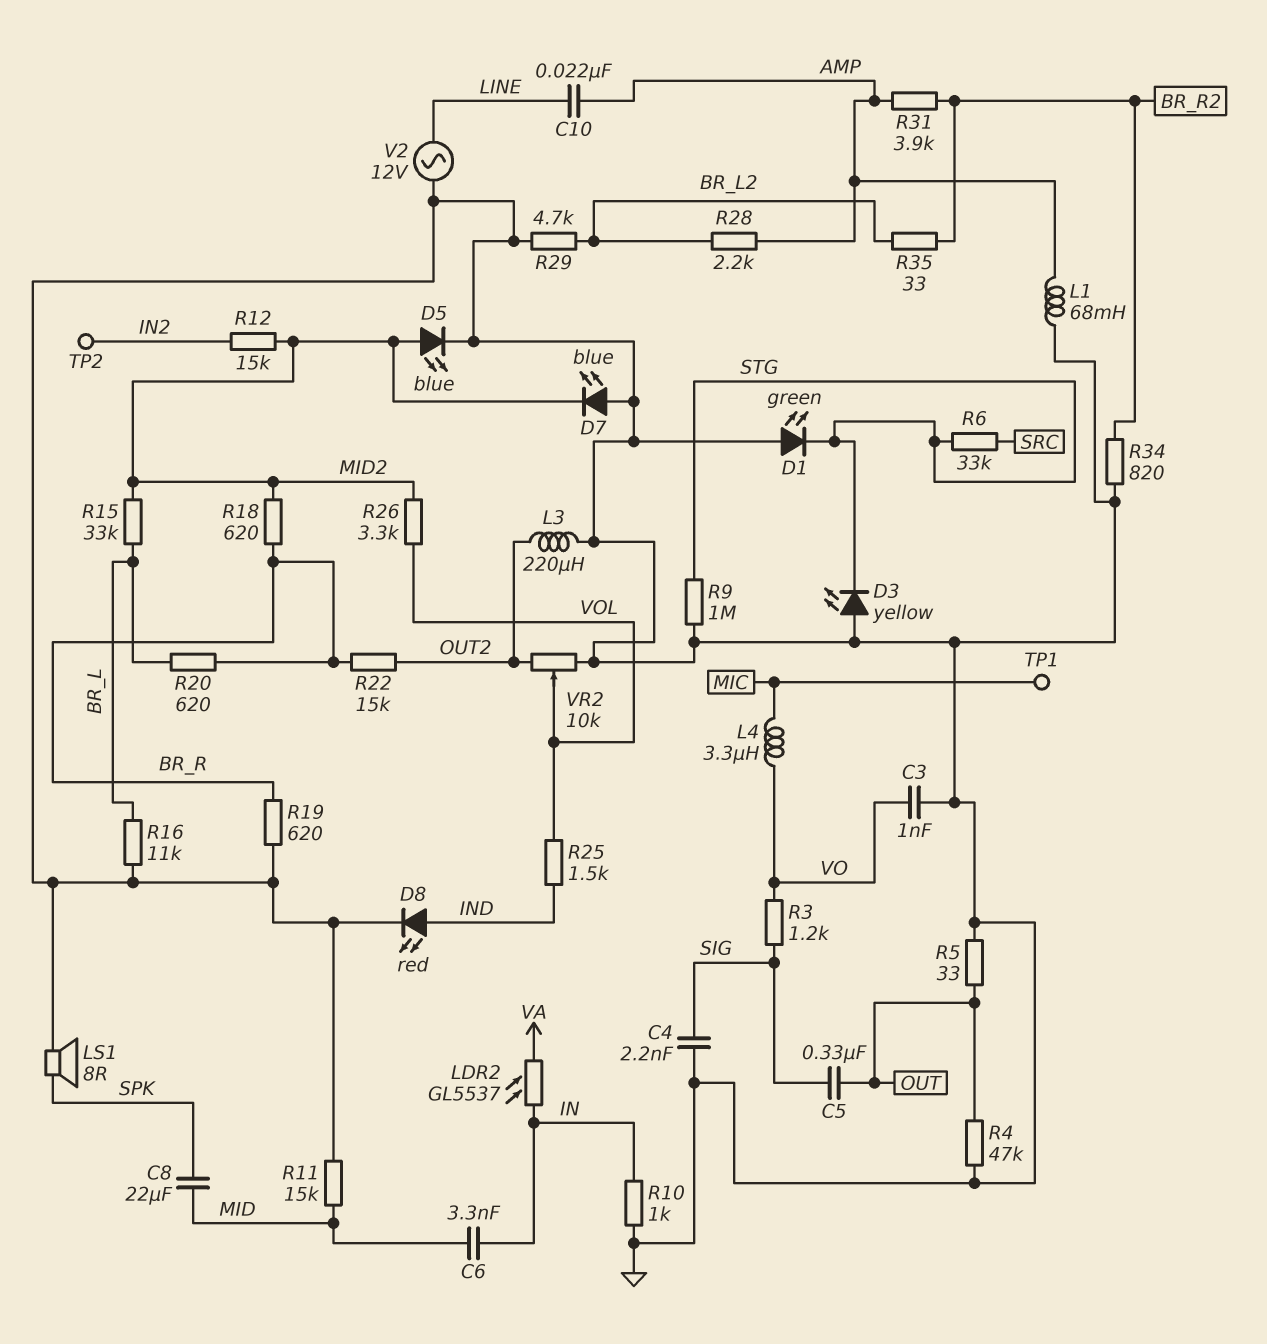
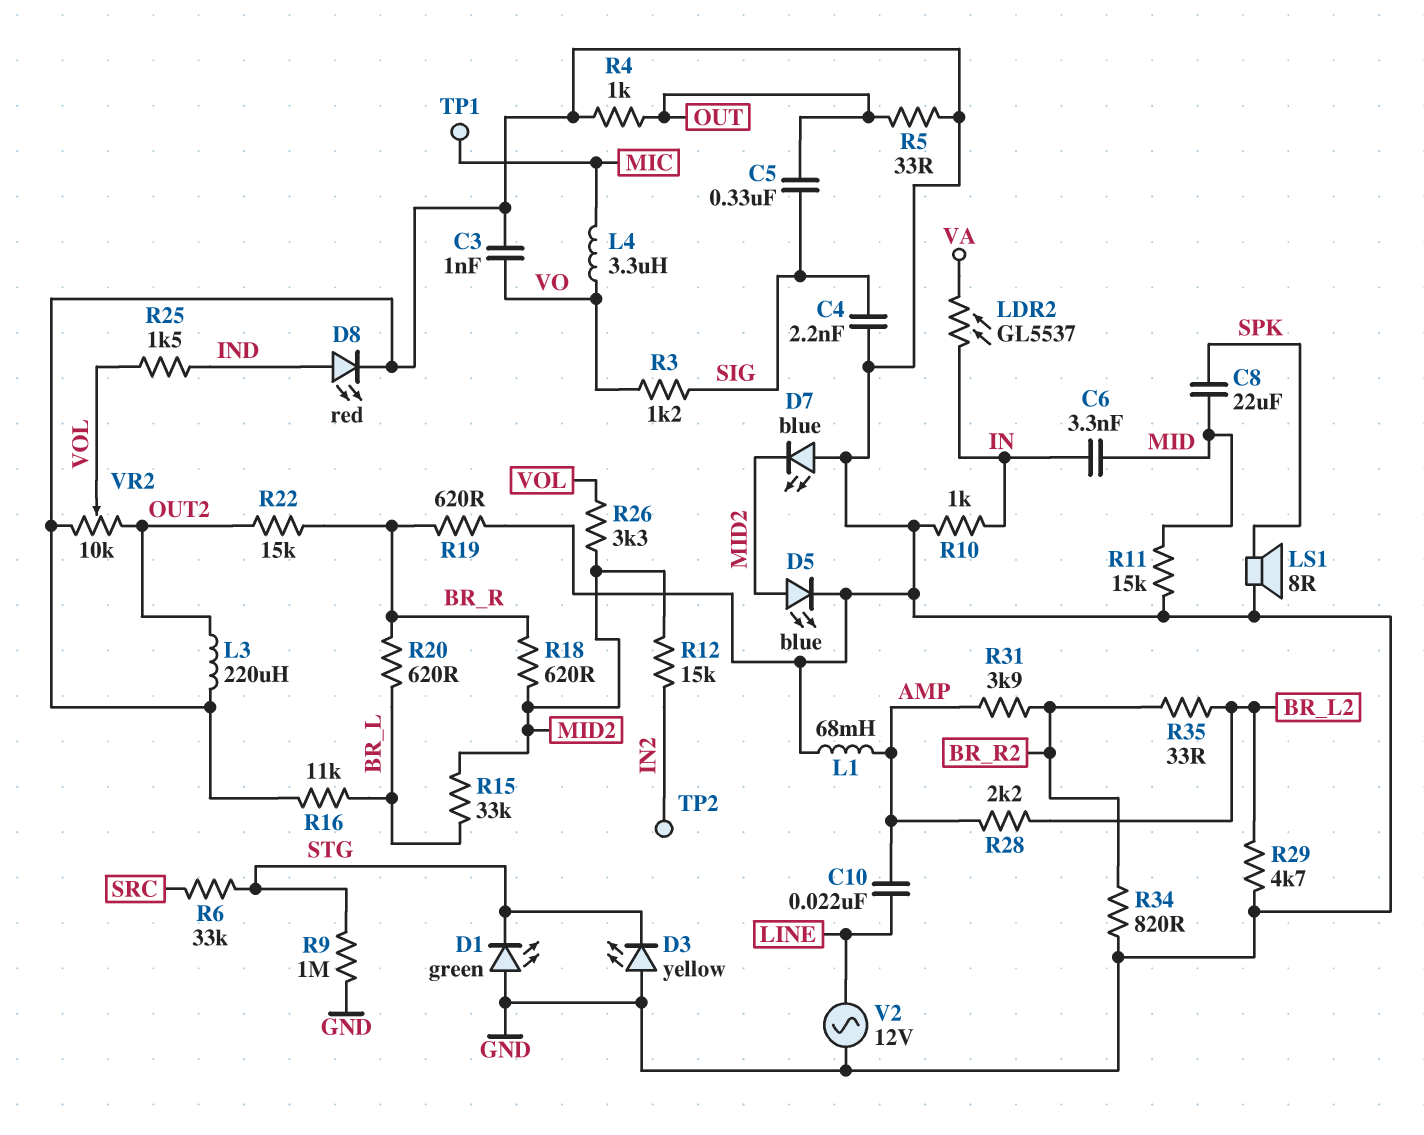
R4: 47k (GND, OUT) -> 1k (GND, OUT)

